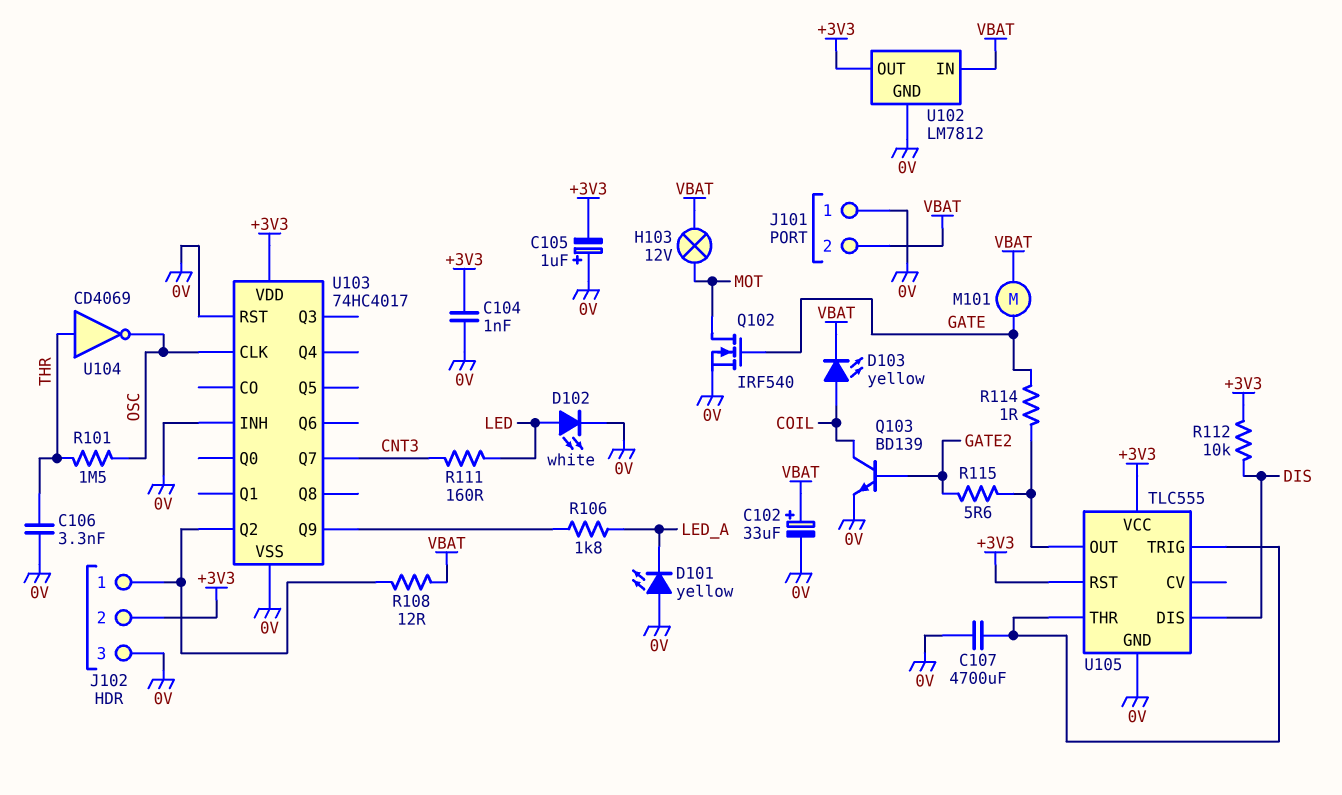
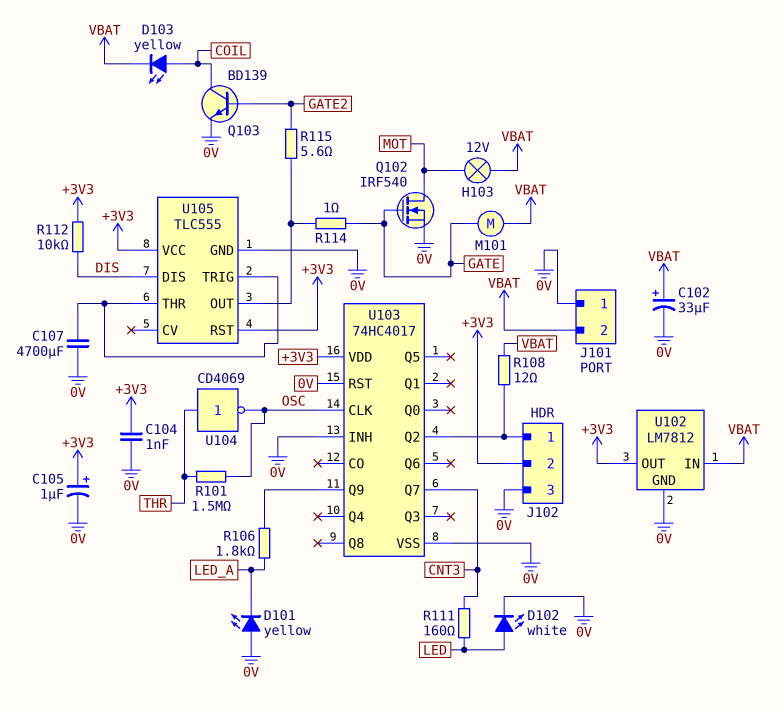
C105: 1uF (plus 0V, minus +3V3) -> 1uF (plus +3V3, minus 0V)
C106: 3.3nF (0V, THR) -> none

